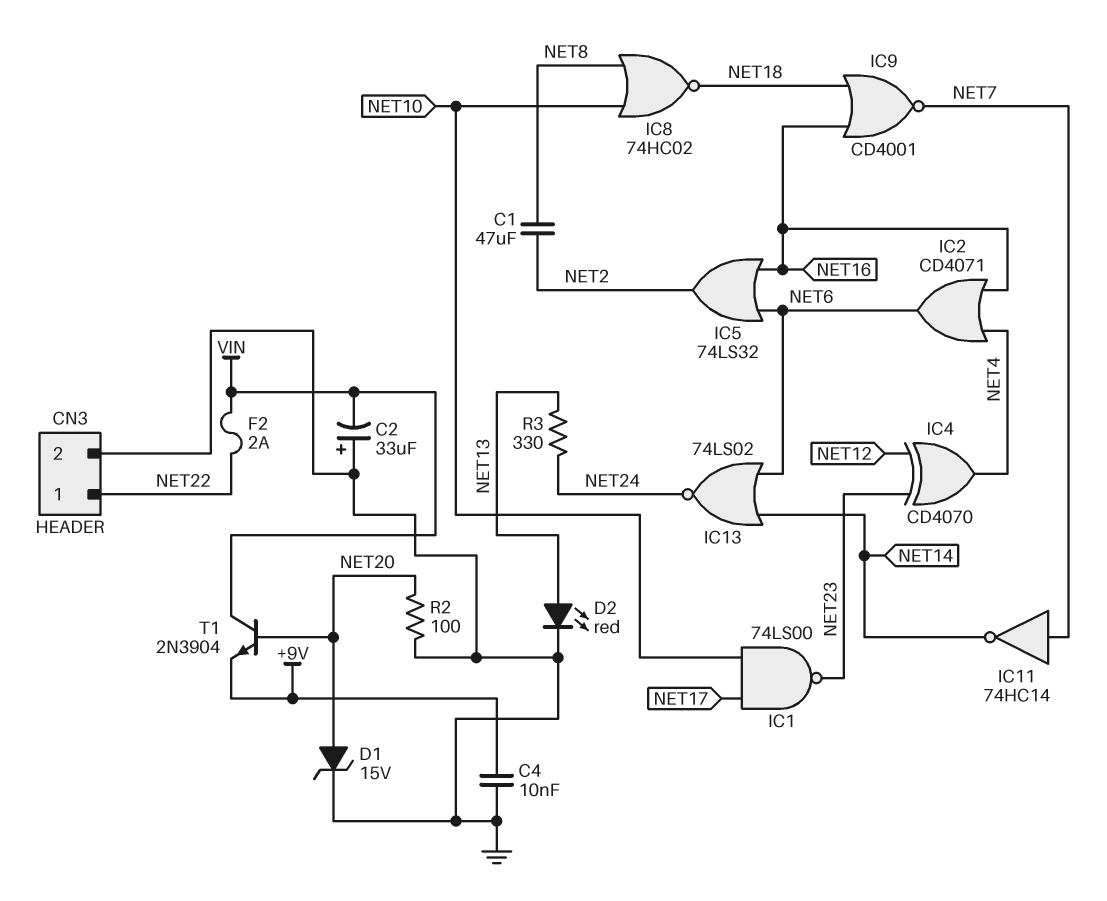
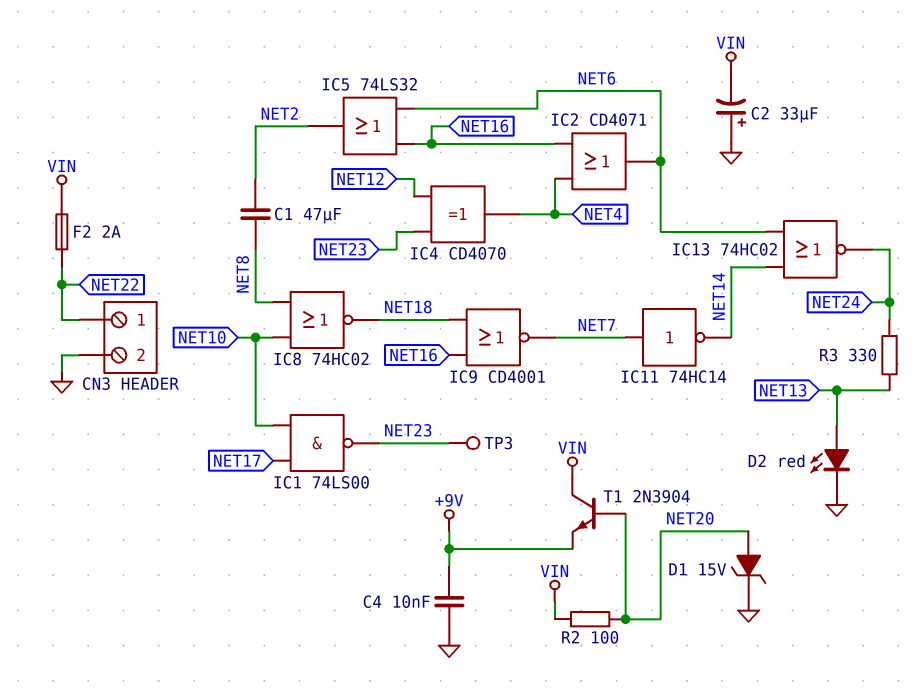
IC13: NOR 74LS02 (in NET6, in NET14, out NET24) -> NOR 74HC02 (in NET6, in NET14, out NET24)
R2: 100 (GND, NET20) -> 100 (NET20, VIN)
TP3: none -> test point (NET23)

